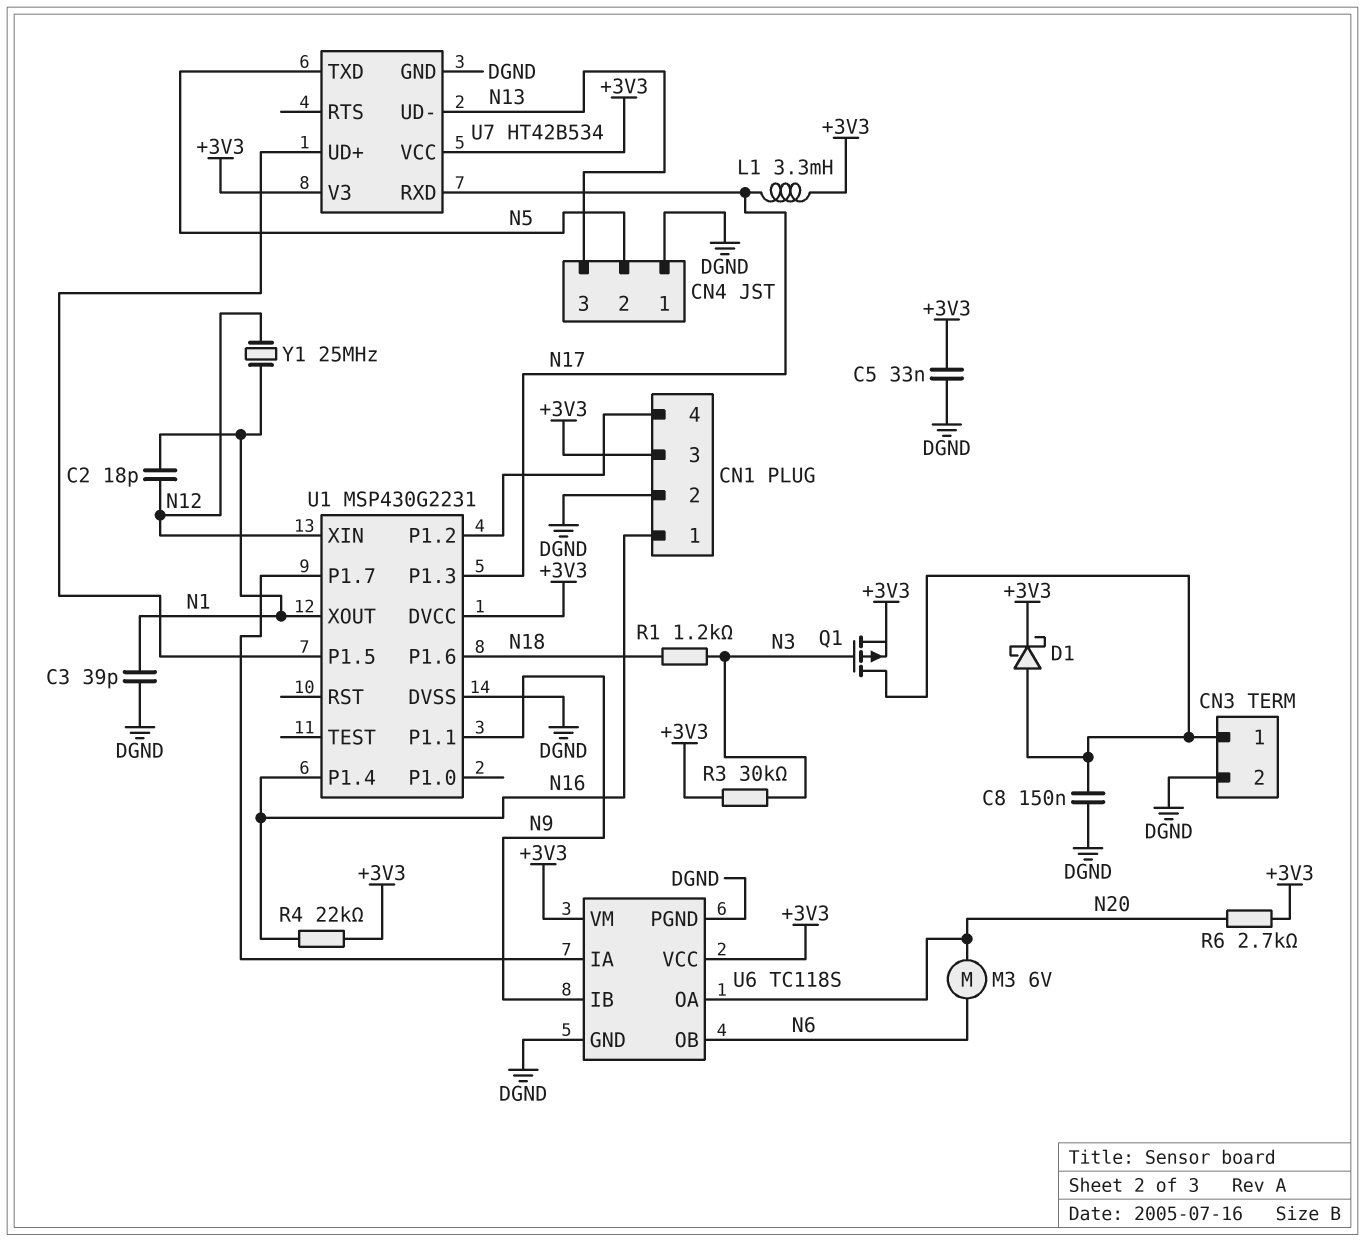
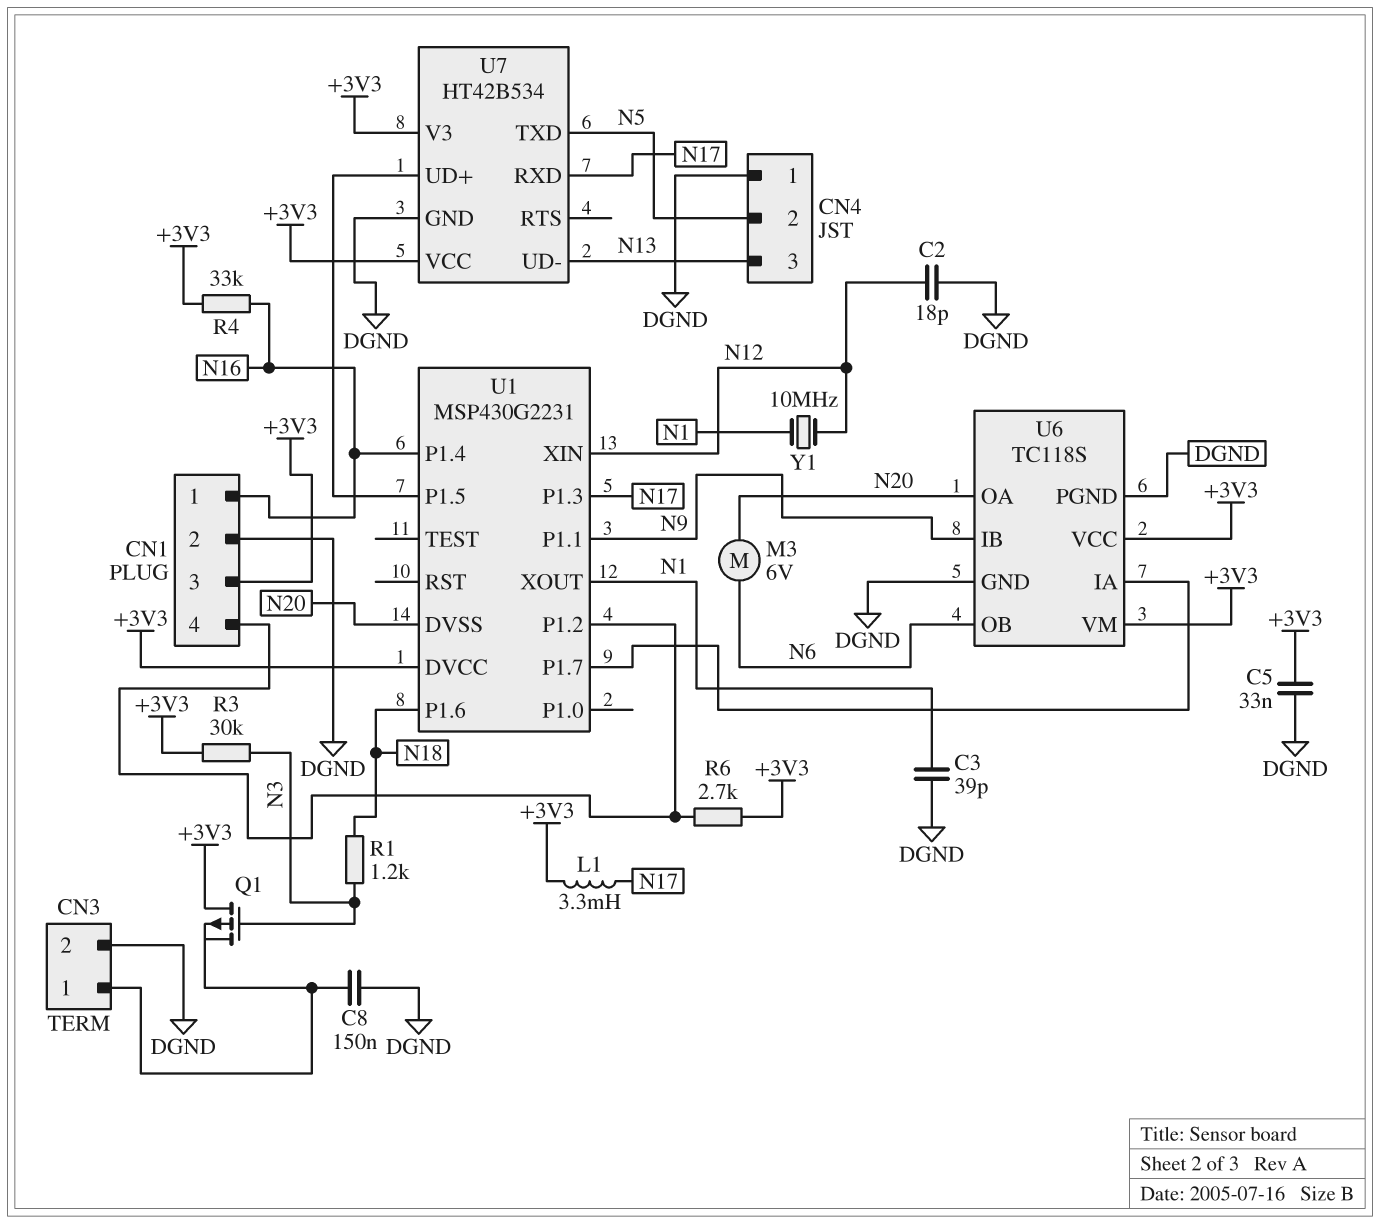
C2: 18pF (N1, N12) -> 18pF (DGND, N12)
D1: schottky (A CN3/1, K +3V3) -> none
Q1: PMOS (G N3, D CN3/1, S +3V3) -> PMOS (G N3, D +3V3, S CN3/1)
R4: 22k (+3V3, N16) -> 33k (+3V3, N16)
R6: 2.7k (+3V3, N20) -> 2.7k (+3V3, CN1/4)
U1 pin DVSS: DGND -> N20
Y1: 25MHz (N1, N12) -> 10MHz (N1, N12)

